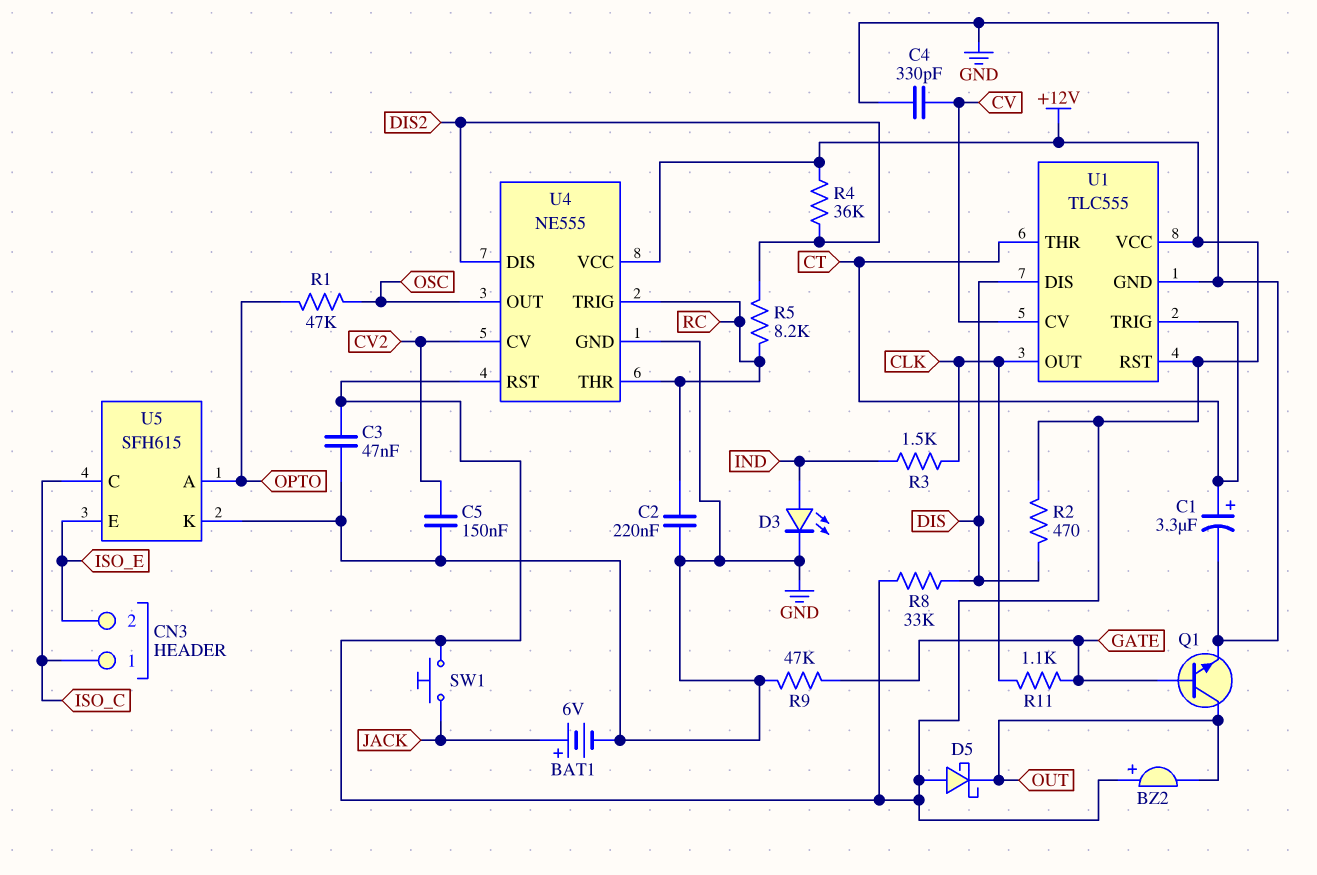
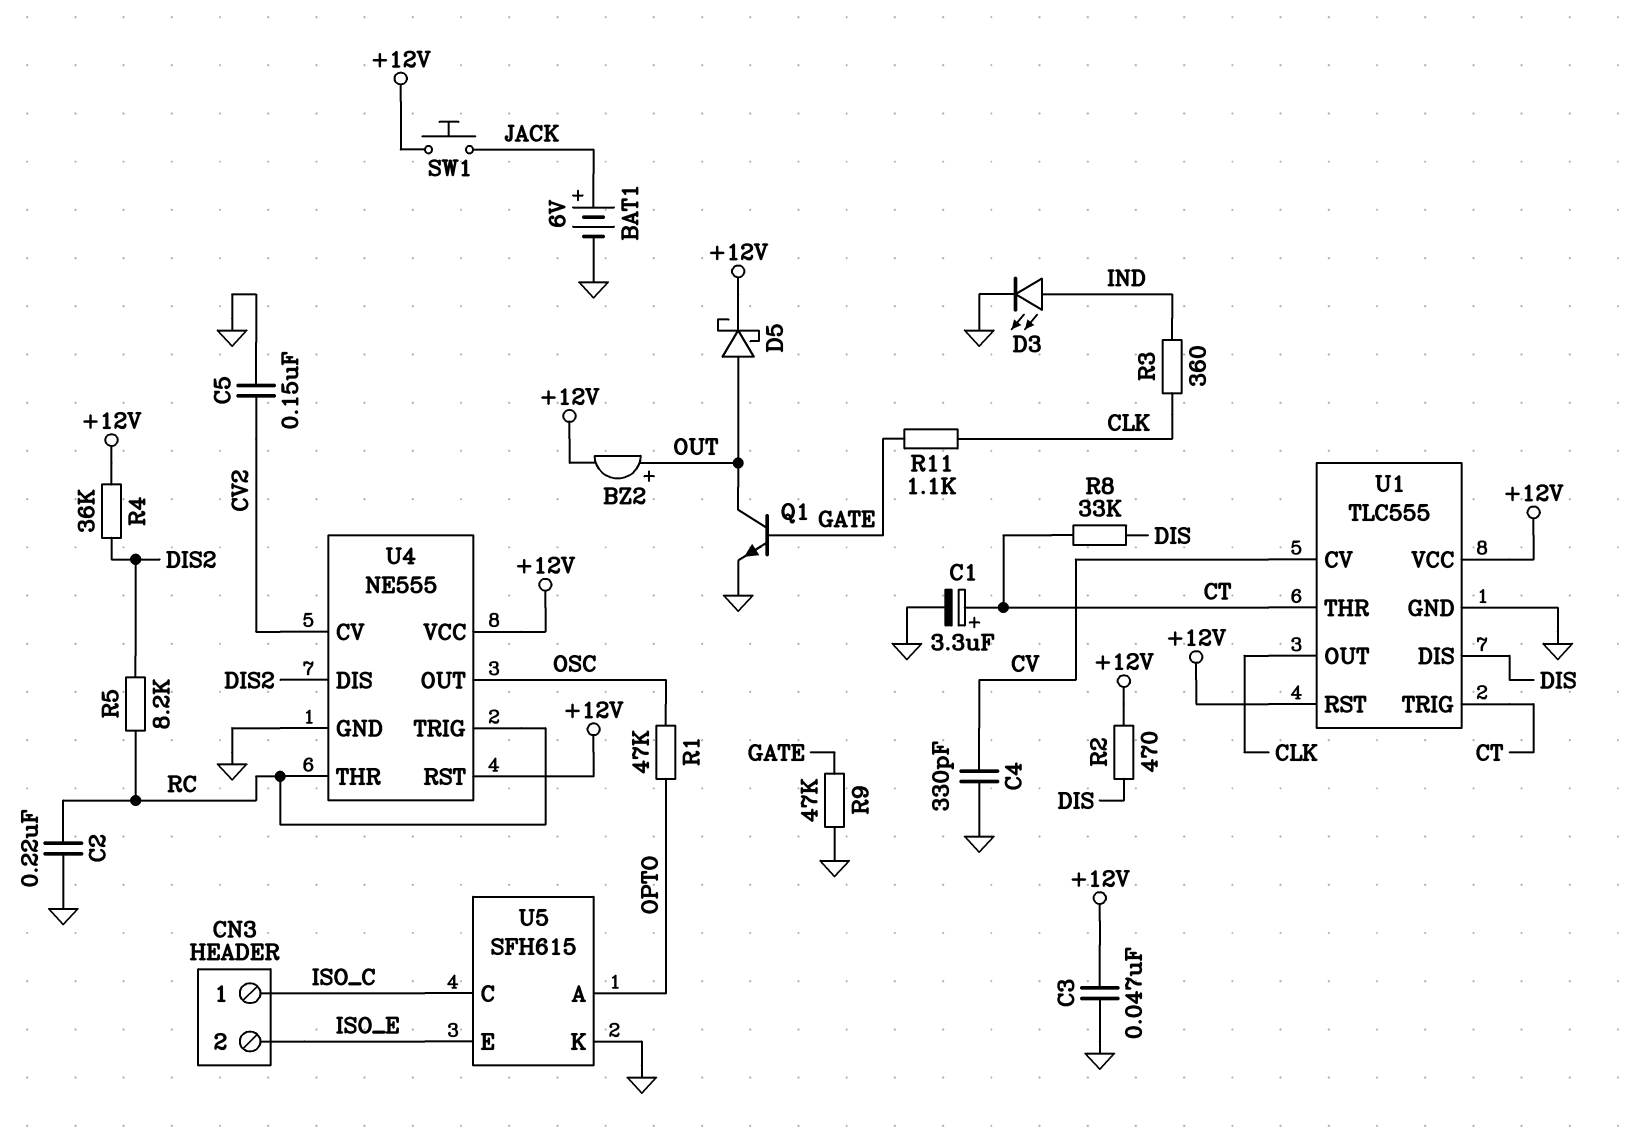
BZ2: buzzer (plus +12V, minus OUT) -> buzzer (plus OUT, minus +12V)
D5: schottky (A +12V, K OUT) -> schottky (A OUT, K +12V)
R3: 1.5k (CLK, IND) -> 360 (CLK, IND)
R8: 33k (+12V, DIS) -> 33k (CT, DIS)

